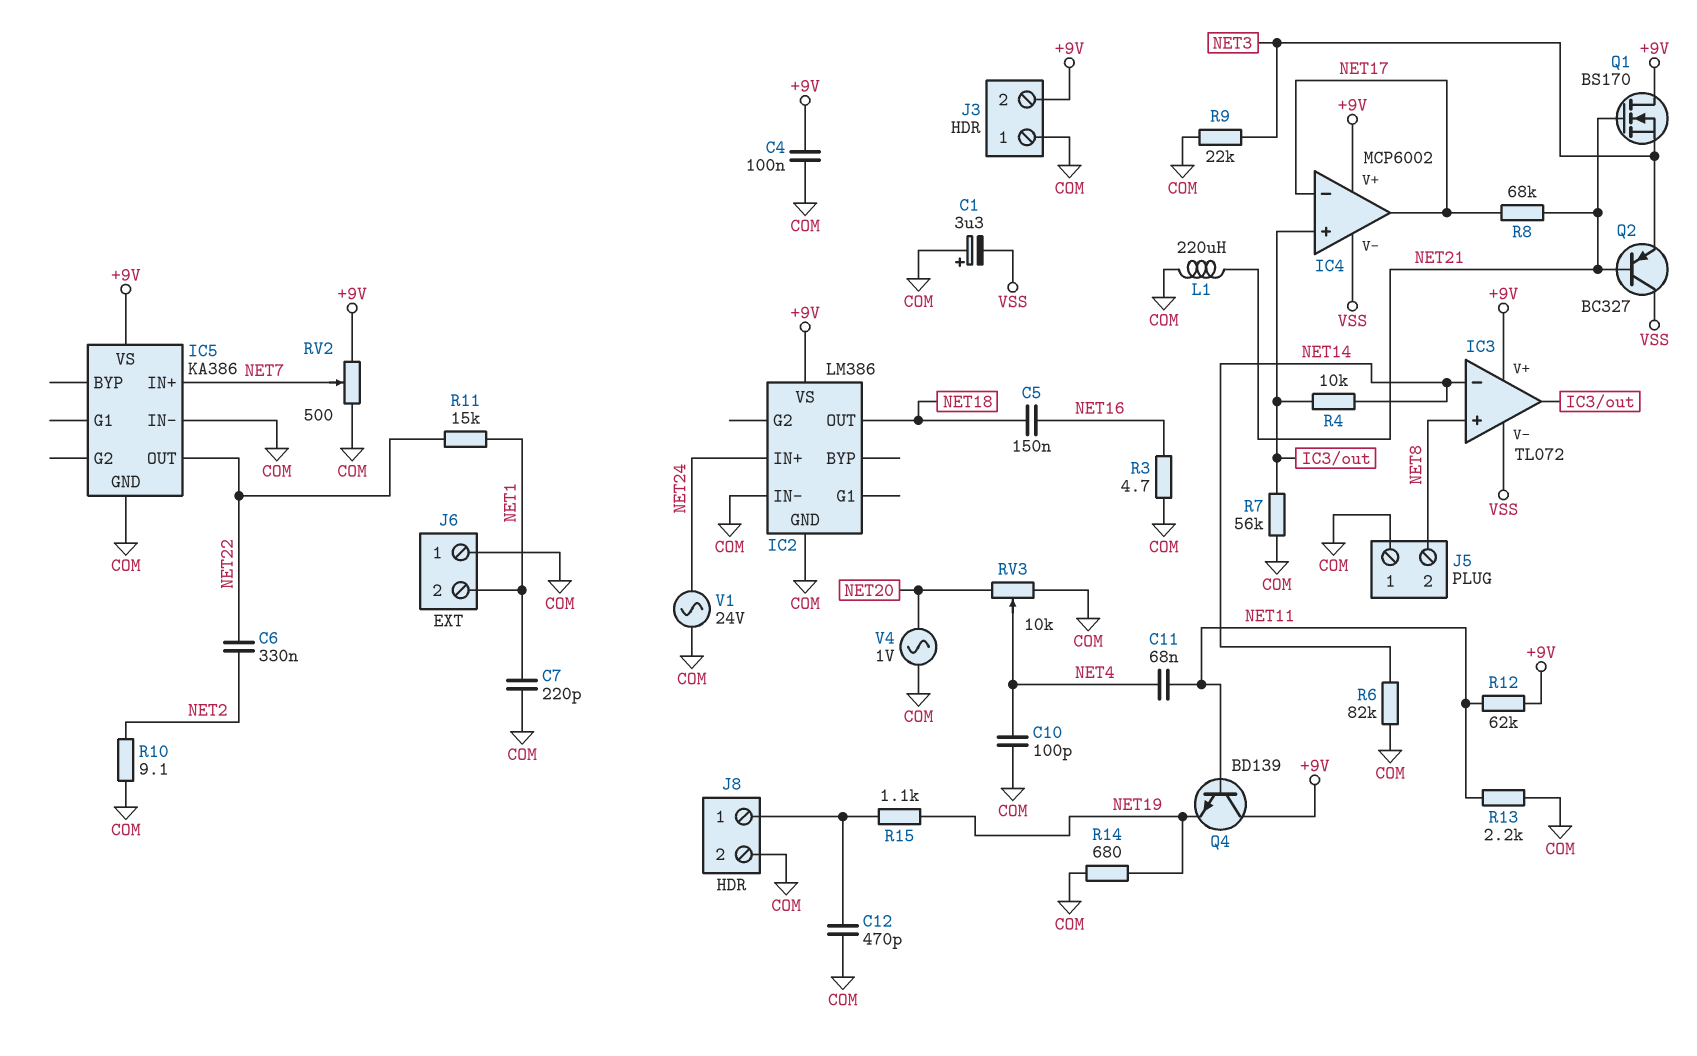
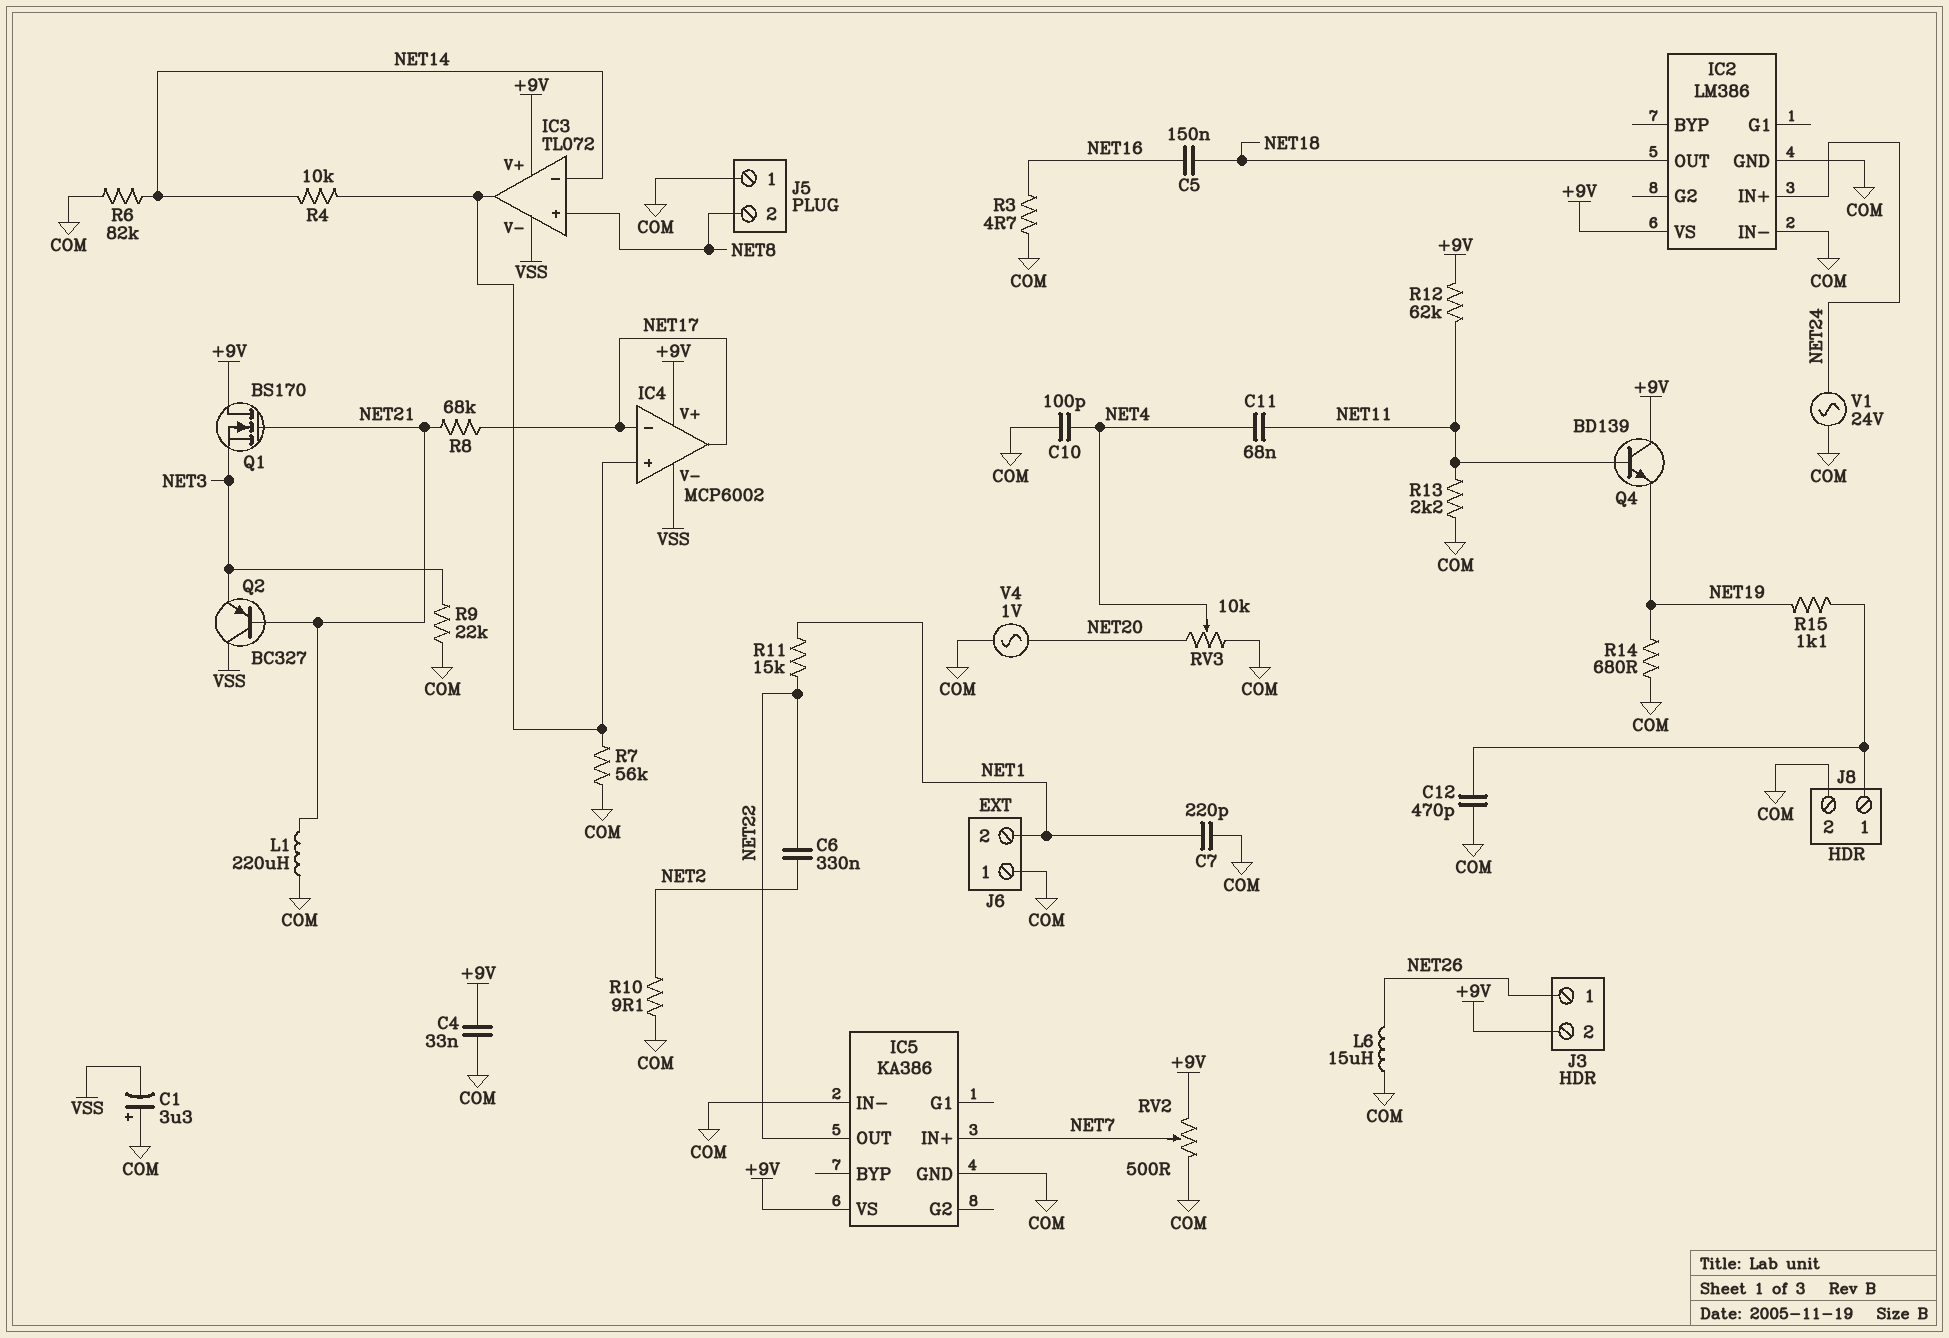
C4: 100nF (+9V, COM) -> 33nF (+9V, COM)
J3 pin 1: COM -> NET26
L6: none -> 15uH (COM, NET26)

